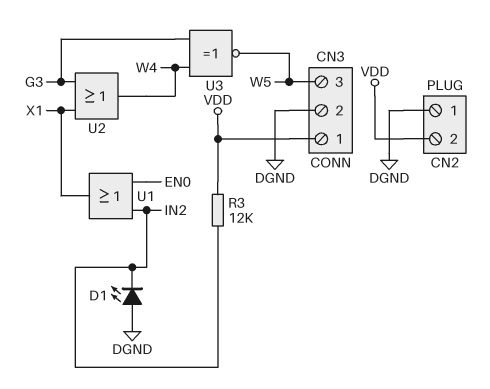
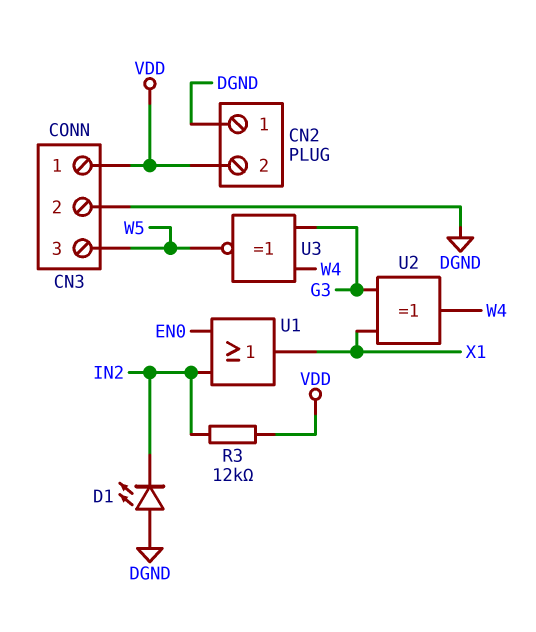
U2: OR (in G3, in X1, out W4) -> XOR (in G3, in X1, out W4)

